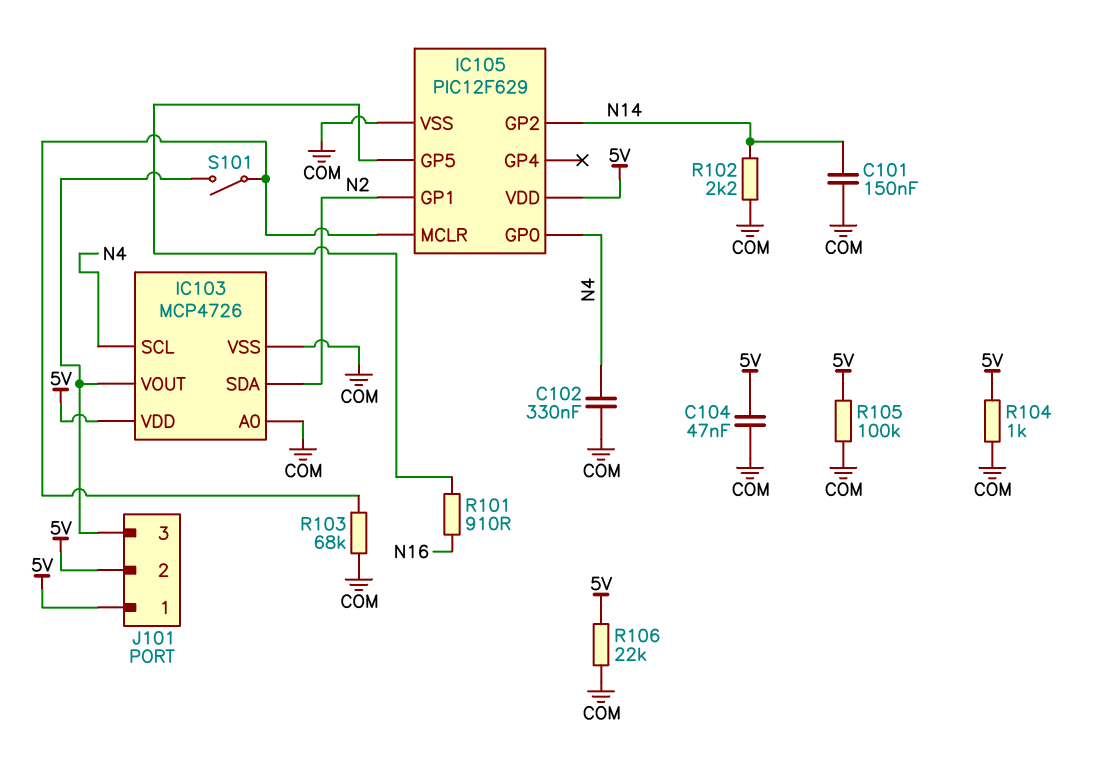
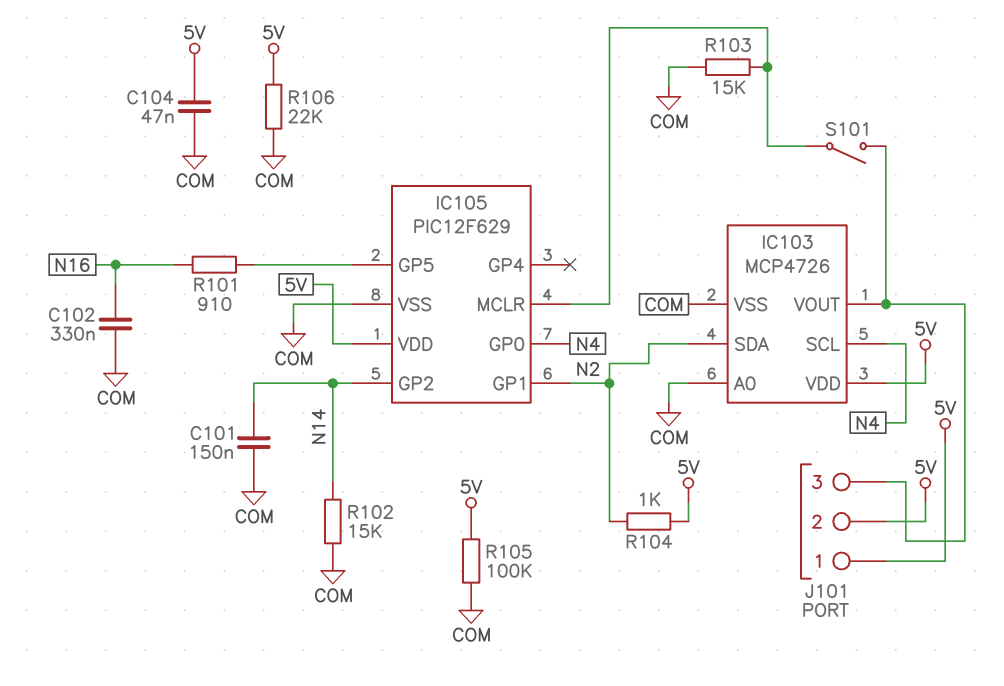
C102: 330nF (COM, N4) -> 330nF (COM, N16)
R102: 2.2k (COM, N14) -> 15k (COM, N14)
R103: 68k (COM, IC105/MCLR) -> 15k (COM, IC105/MCLR)
R104: 1k (5V, COM) -> 1k (5V, N2)

